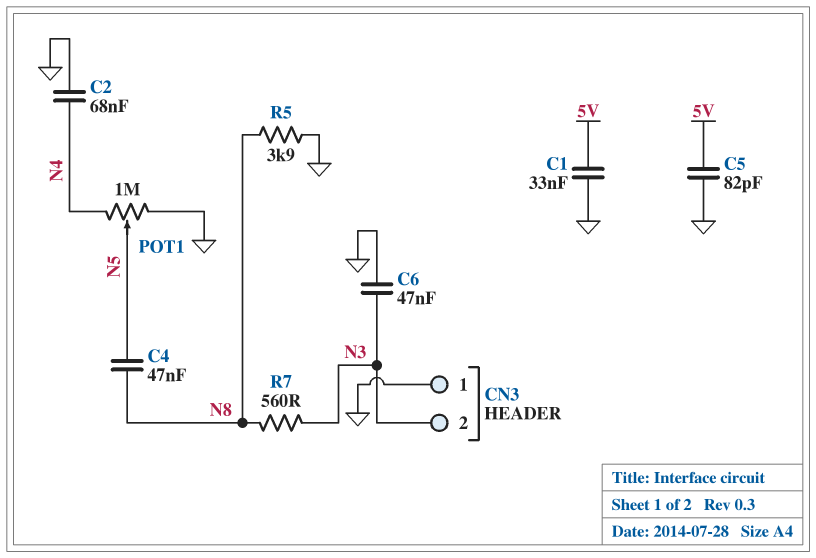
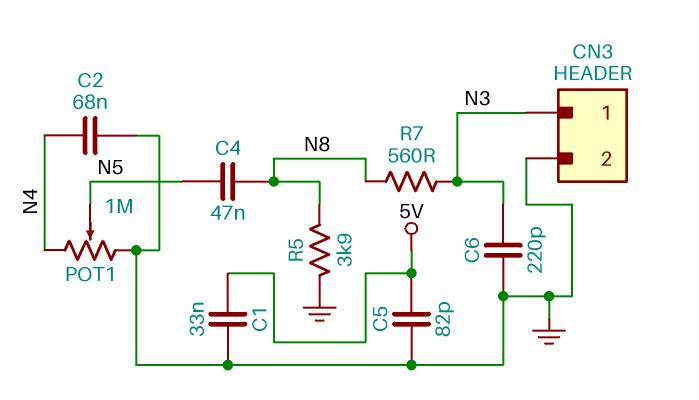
C6: 47nF (GND, N3) -> 220pF (GND, N3)
CN3 pin 1: GND -> N3
CN3 pin 2: N3 -> GND

